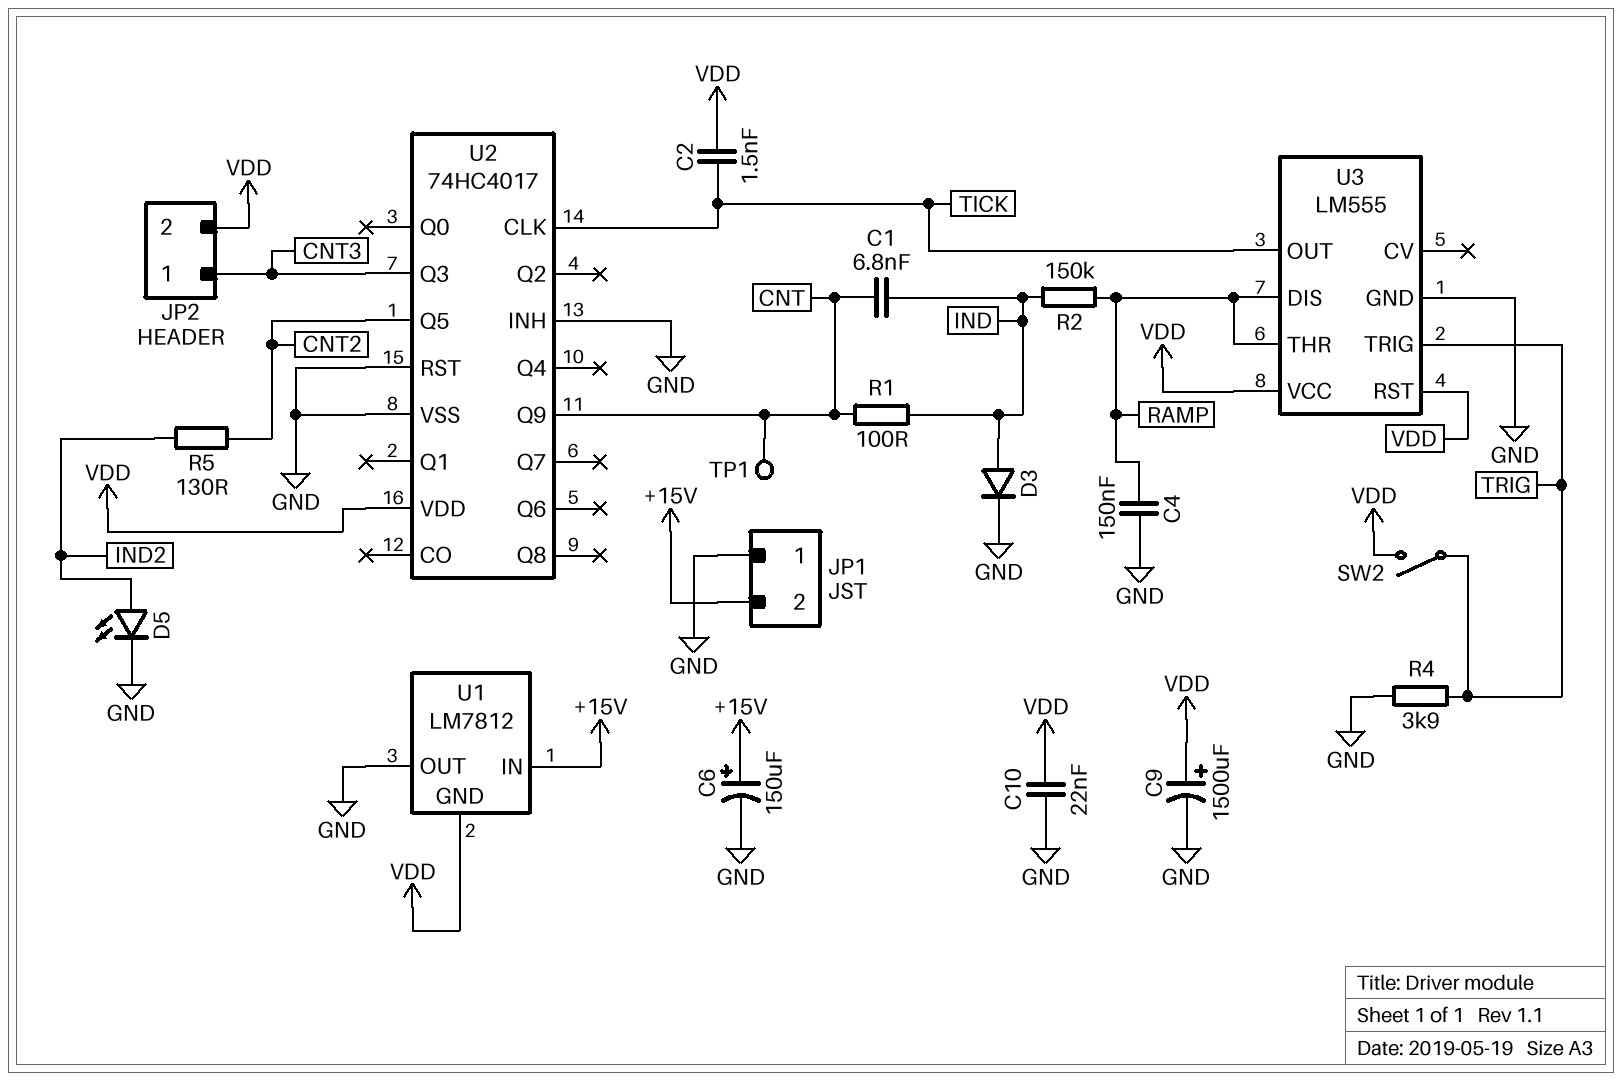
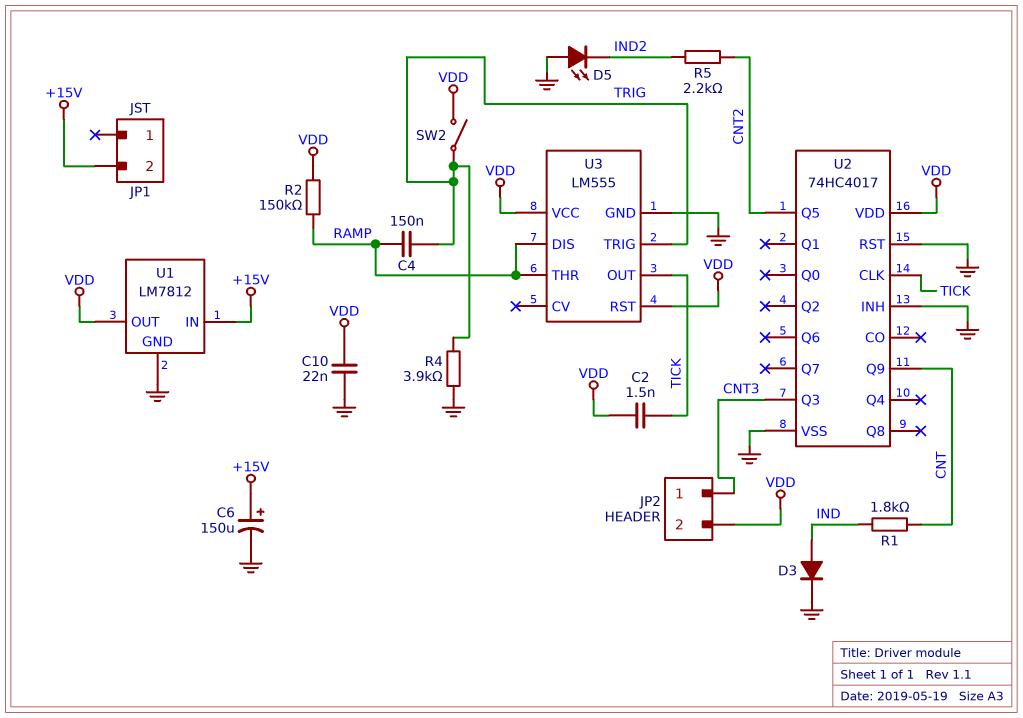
C1: 6.8nF (CNT, IND) -> none
C4: 150nF (GND, RAMP) -> 150nF (RAMP, TRIG)
C9: 1500uF (plus VDD, minus GND) -> none
D5: LED (A IND2, K GND) -> LED (A GND, K IND2)
JP1 pin 1: GND -> none
R1: 100 (CNT, IND) -> 1.8k (CNT, IND)
R2: 150k (IND, RAMP) -> 150k (RAMP, VDD)
R5: 130 (CNT2, IND2) -> 2.2k (CNT2, IND2)
TP1: test point (CNT) -> none
U1 pin GND: VDD -> GND
U1 pin OUT: GND -> VDD

